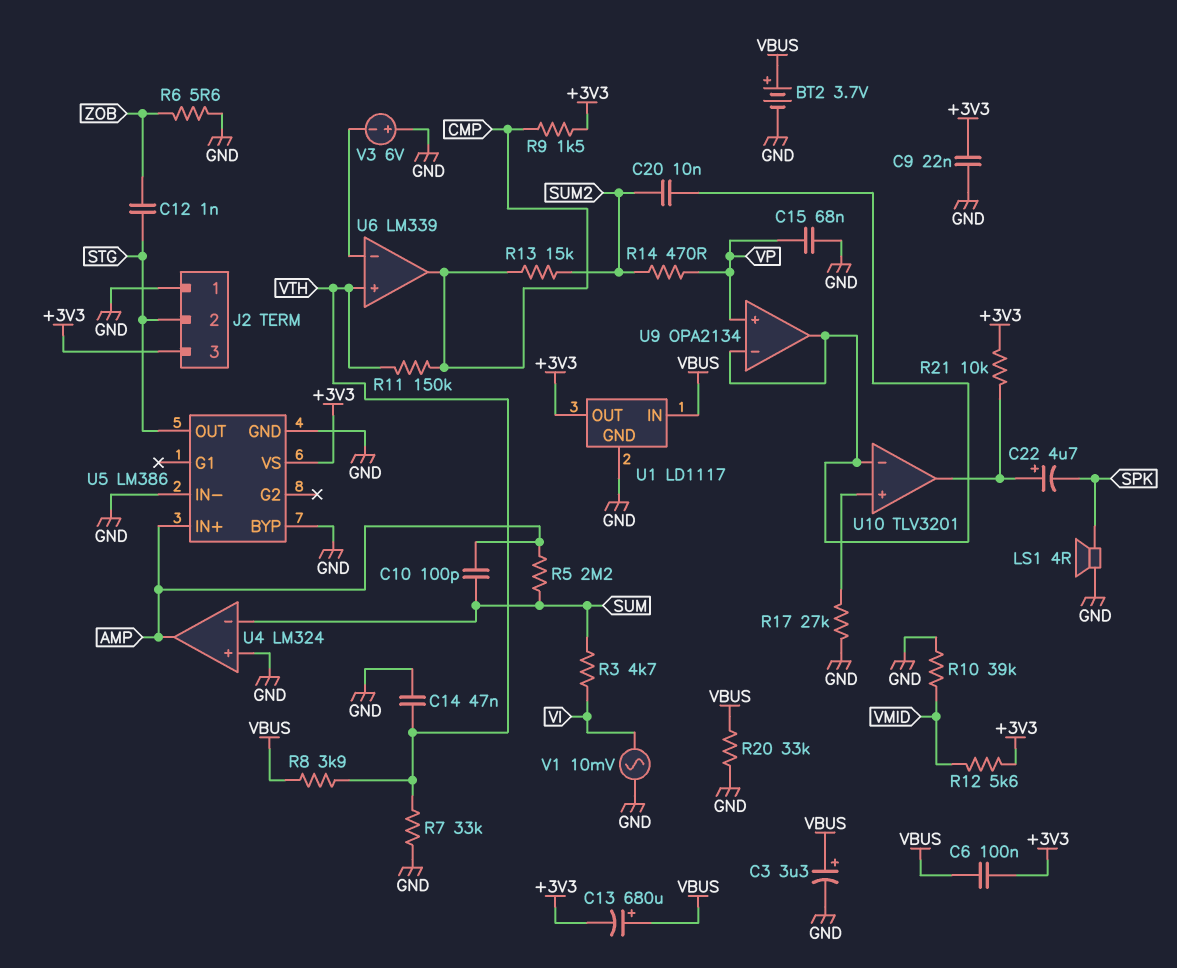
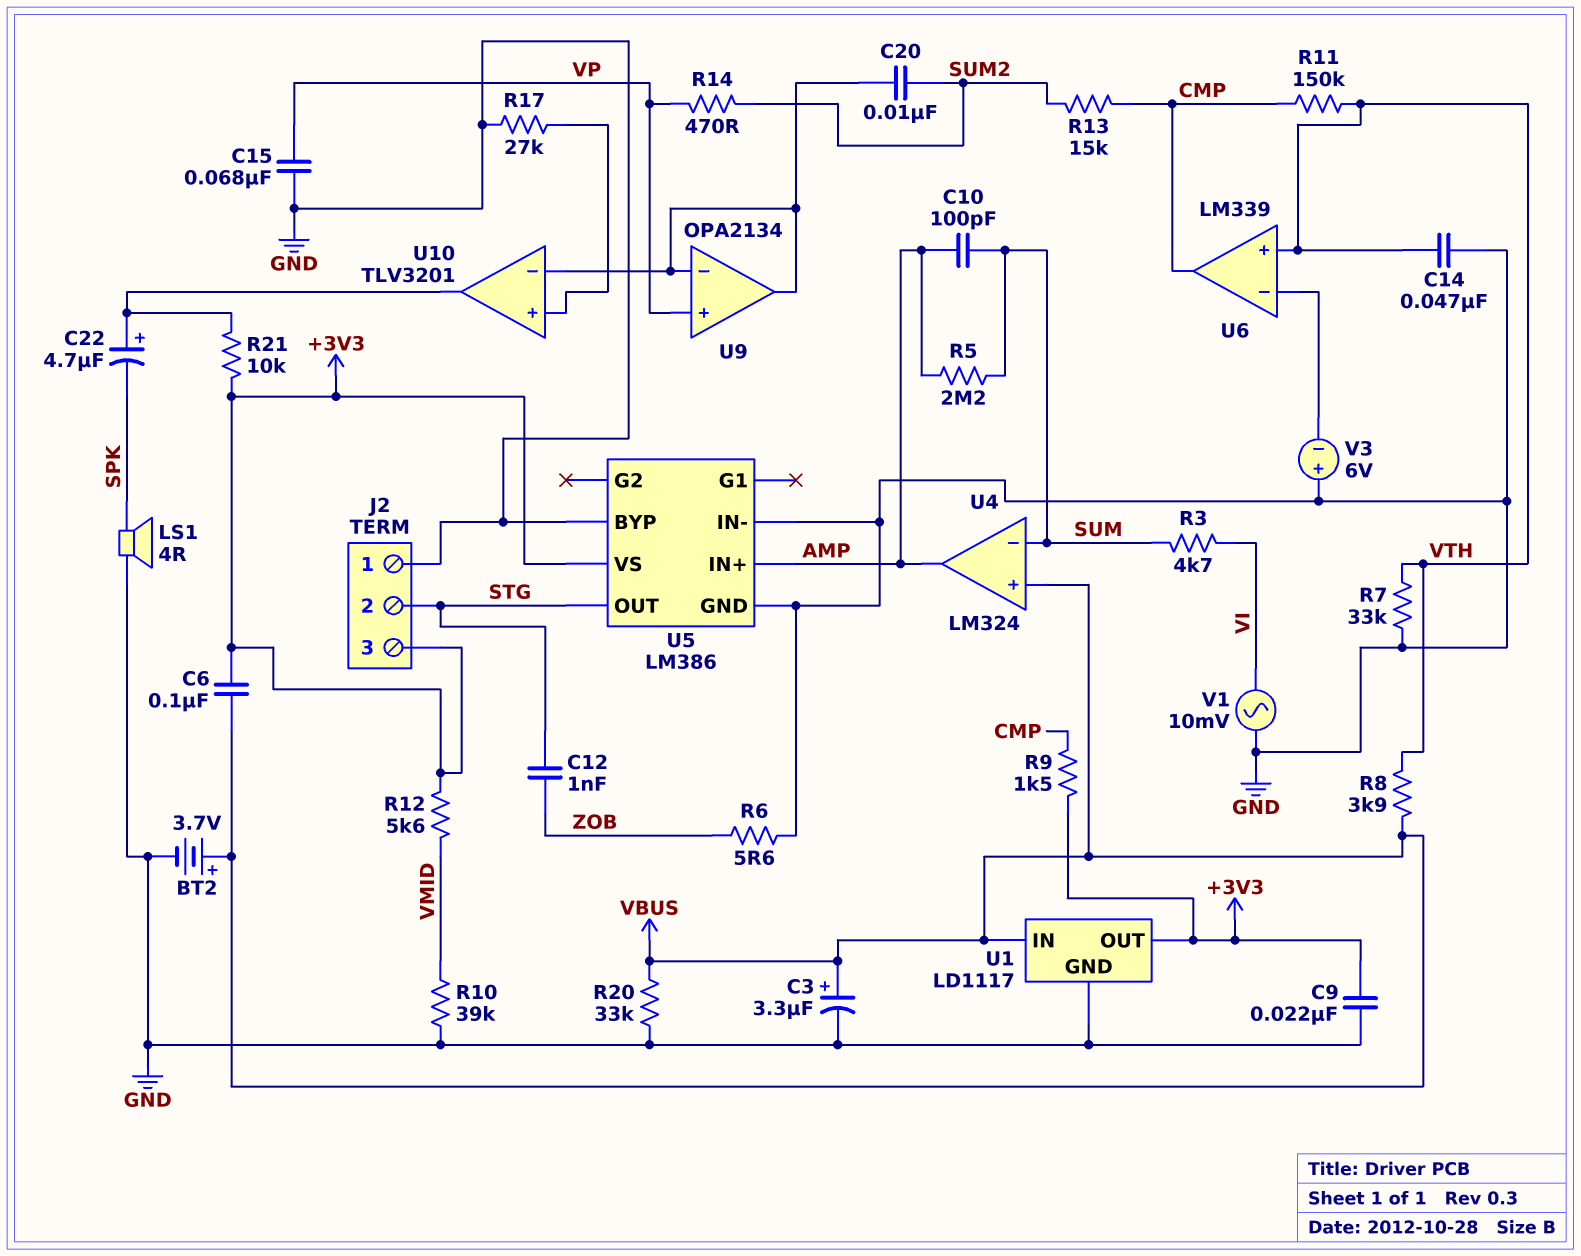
C13: 680uF (plus VBUS, minus +3V3) -> none
U4 pin in+: GND -> VBUS

